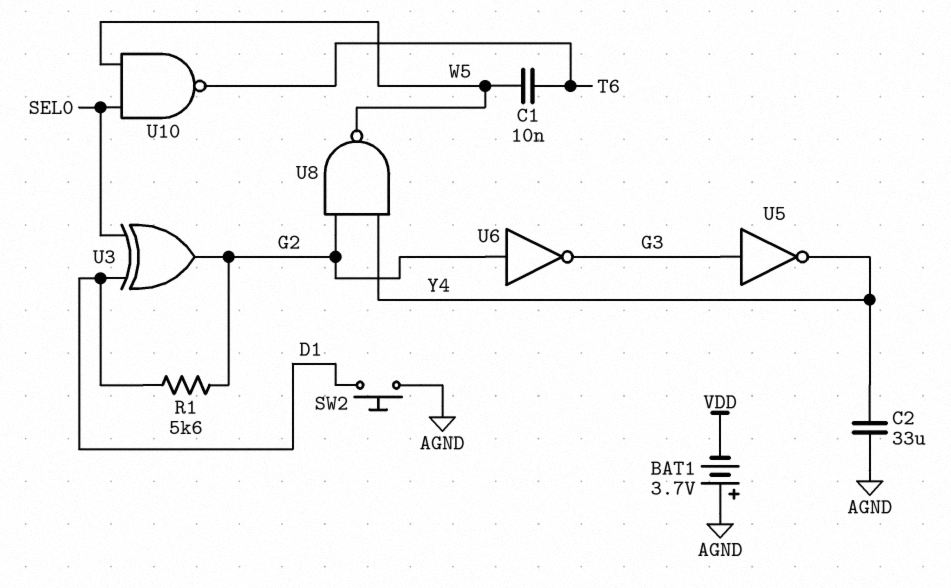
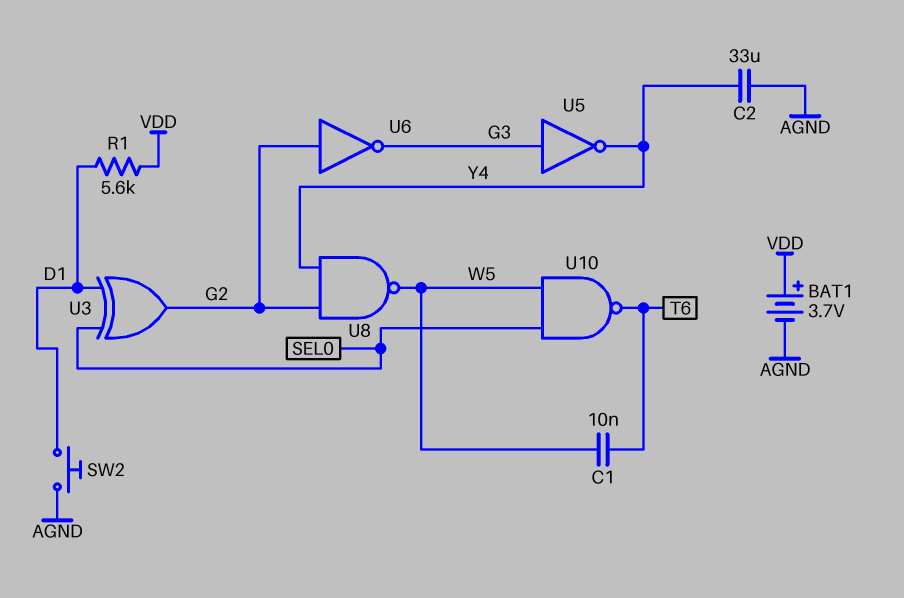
BAT1: 3.7V (plus AGND, minus VDD) -> 3.7V (plus VDD, minus AGND)
R1: 5.6k (D1, G2) -> 5.6k (D1, VDD)

